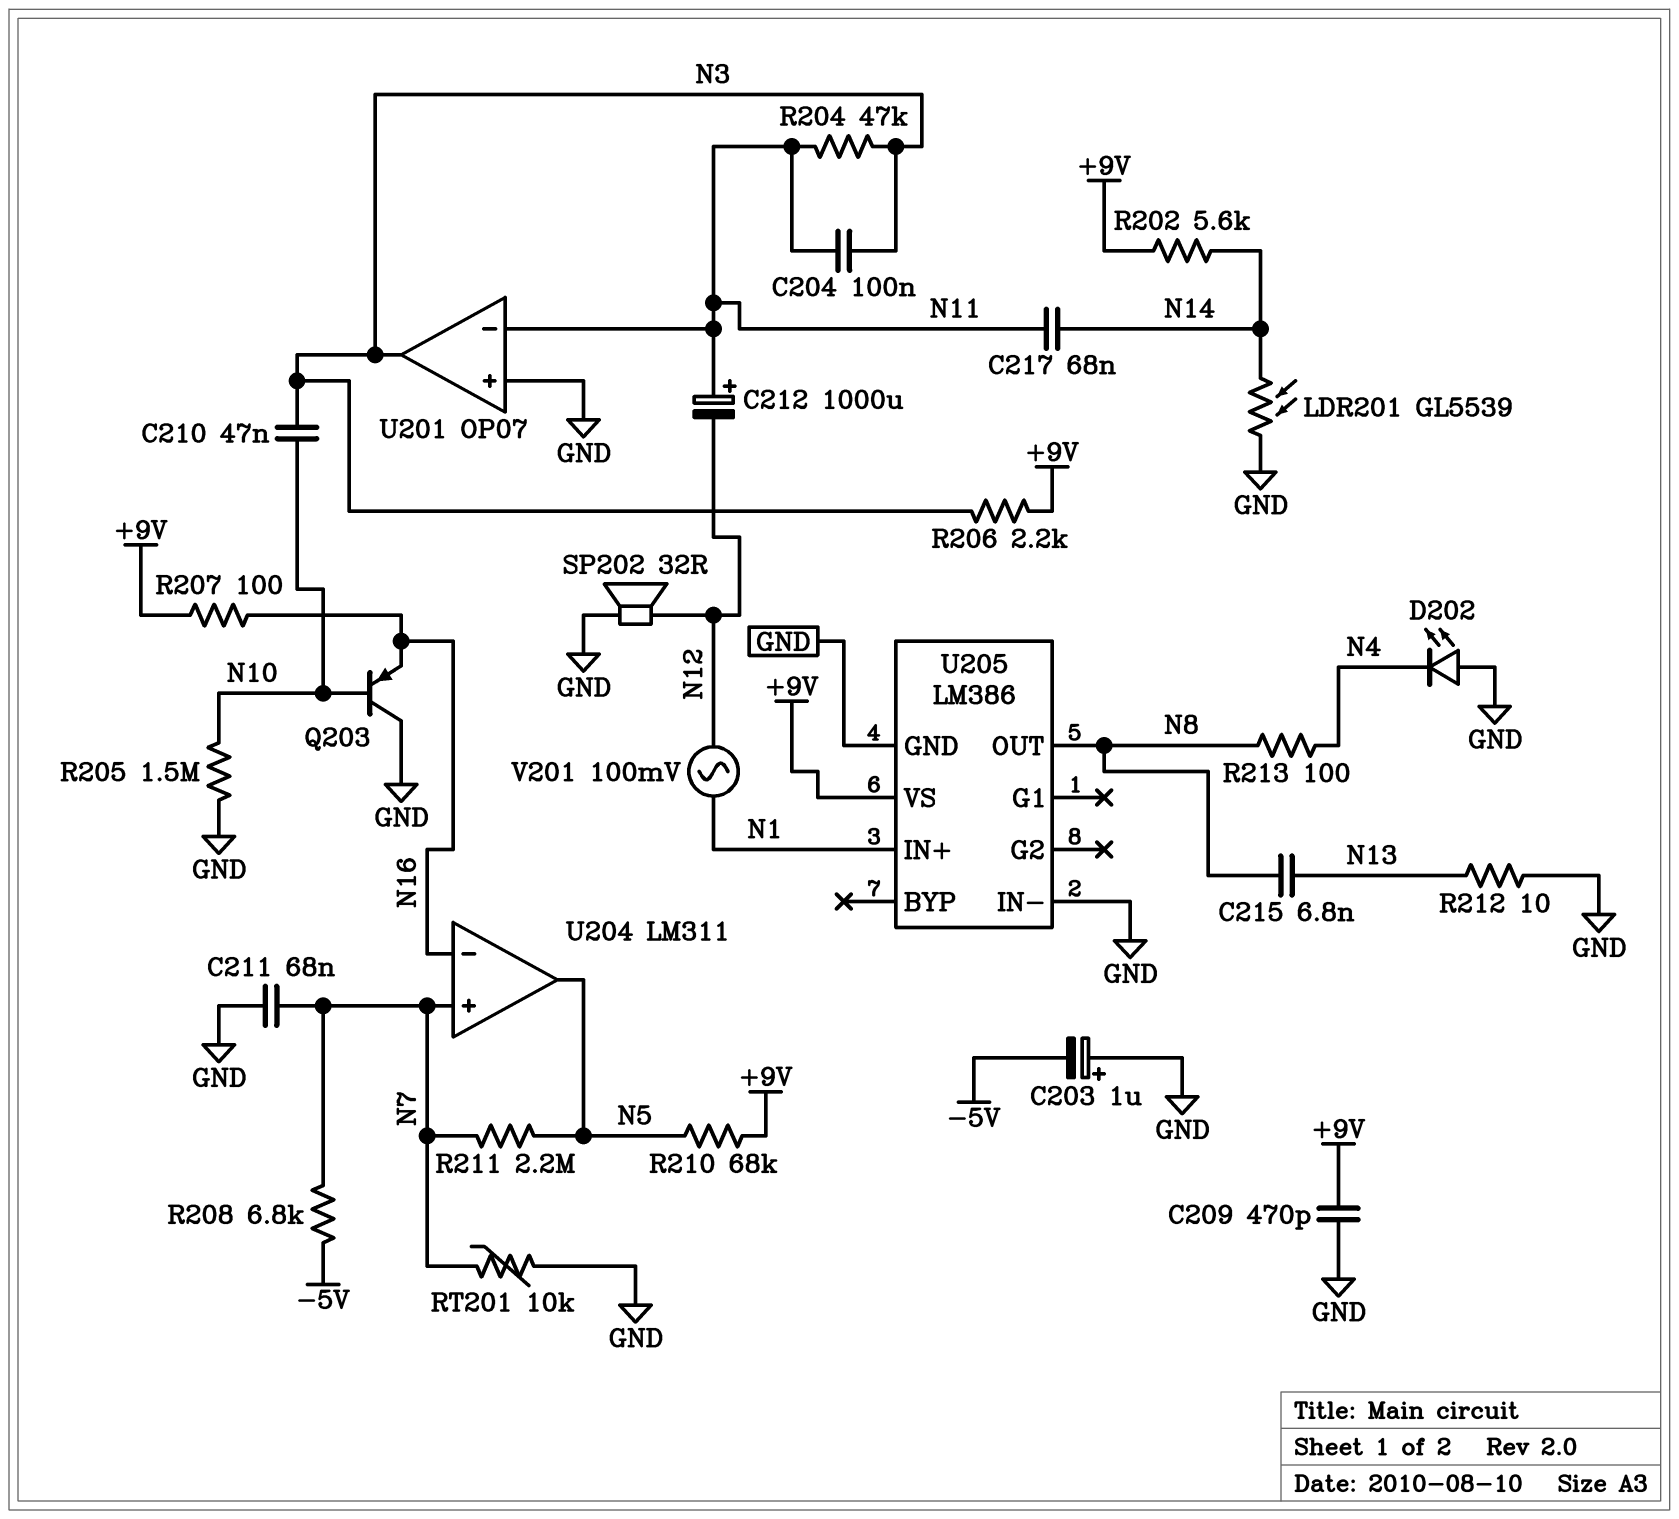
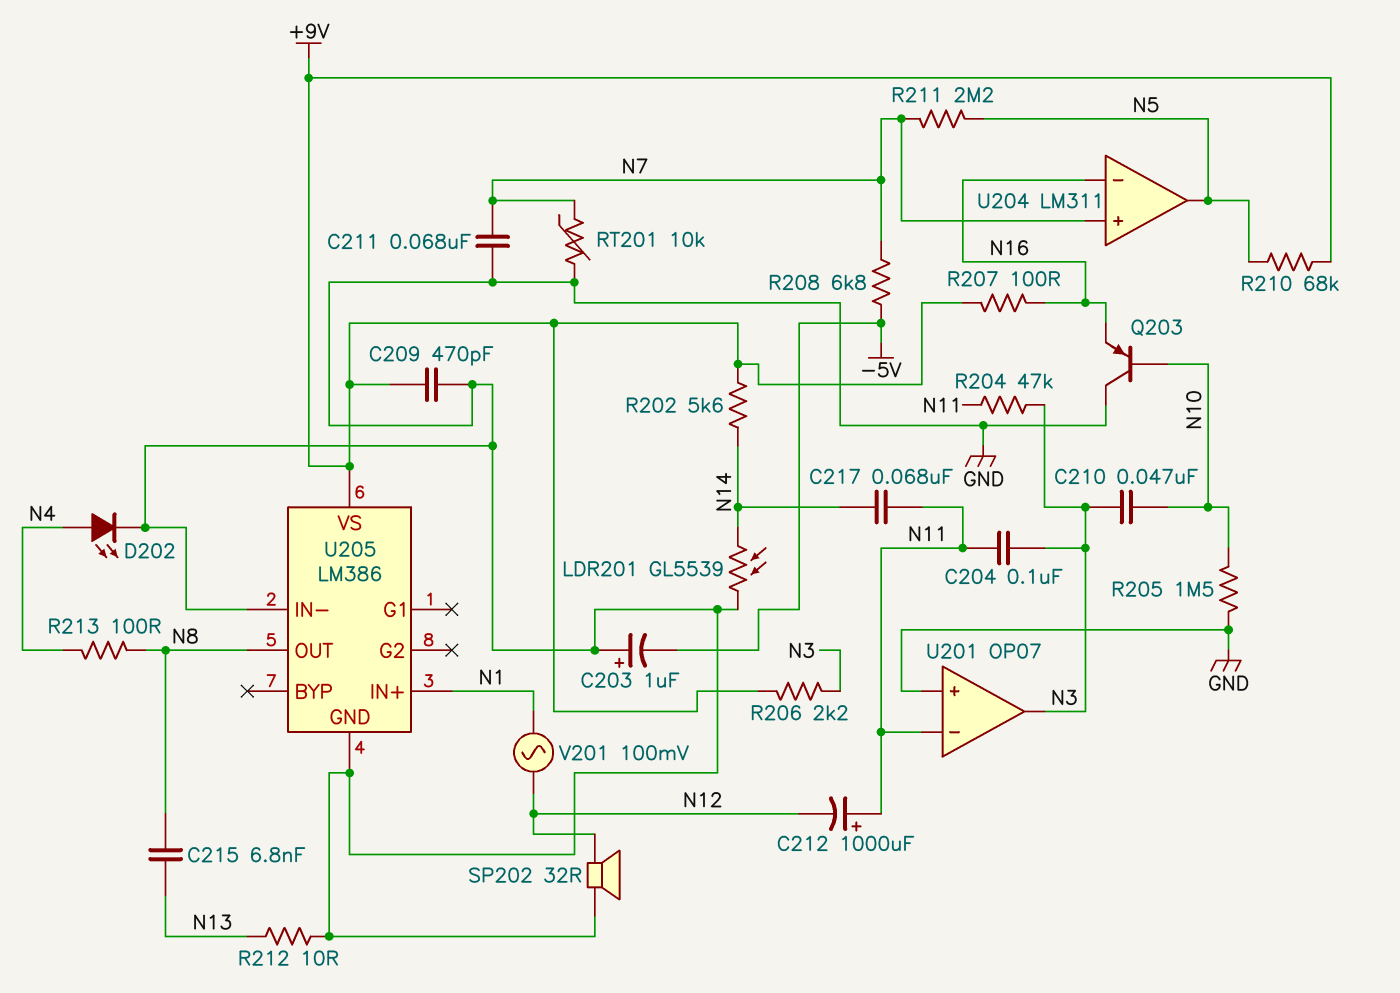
D202: LED (A GND, K N4) -> LED (A N4, K GND)

